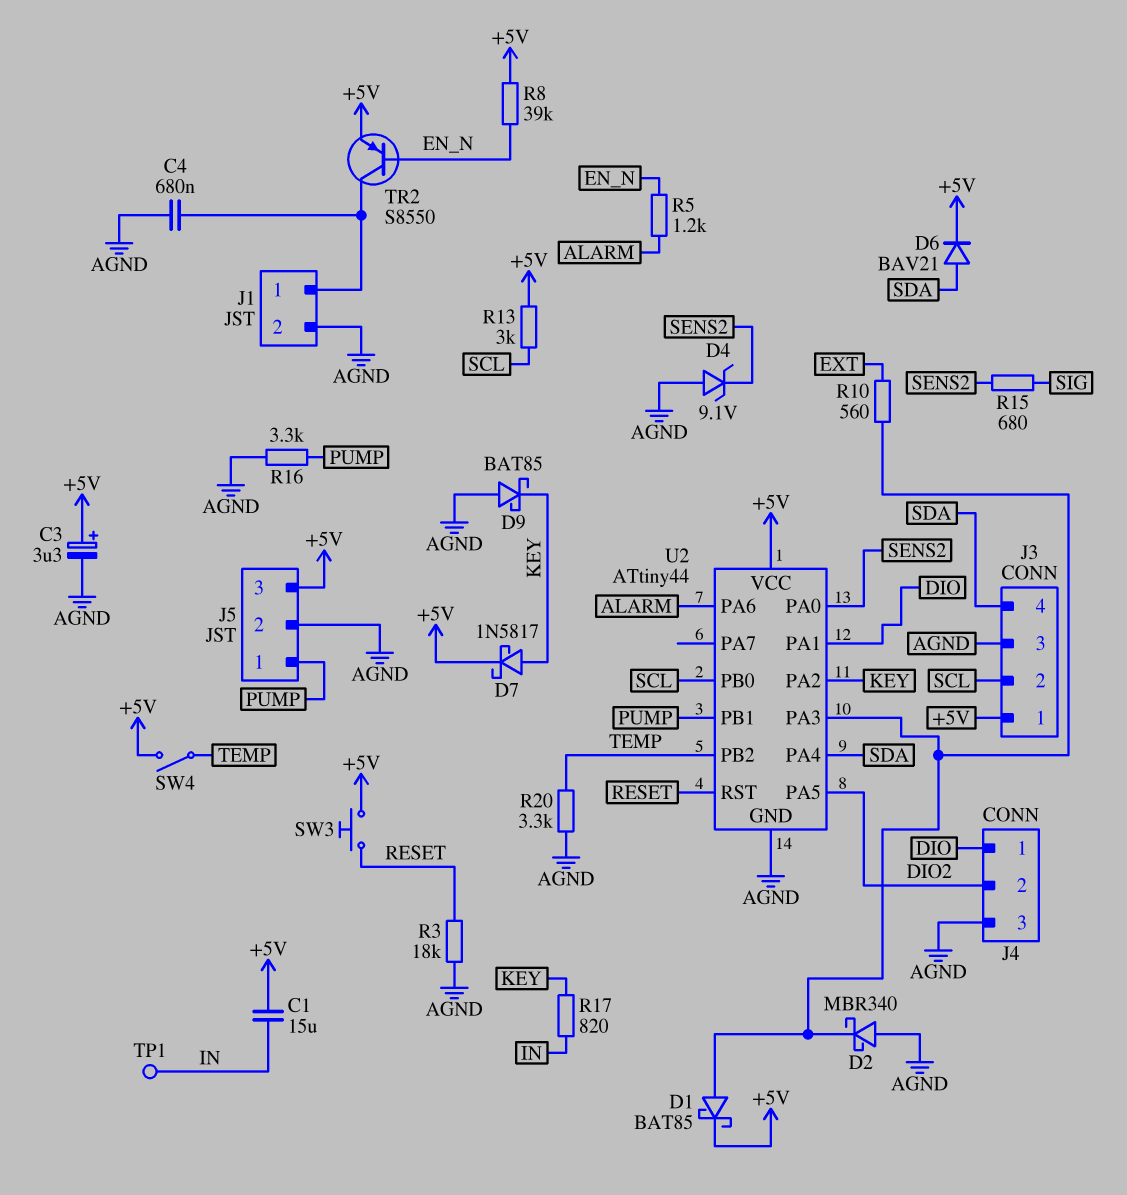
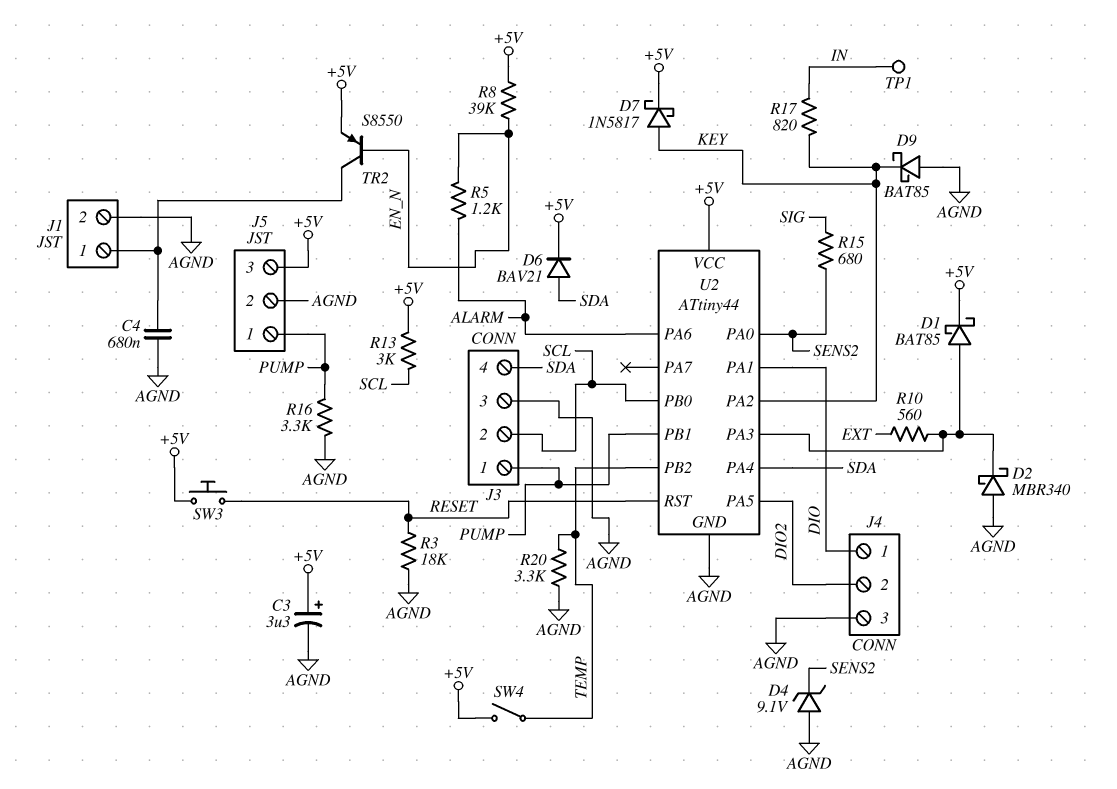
C1: 15uF (+5V, IN) -> none
J3 pin 1: +5V -> PUMP

